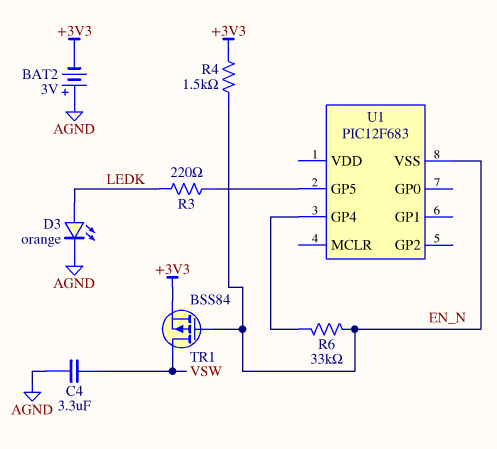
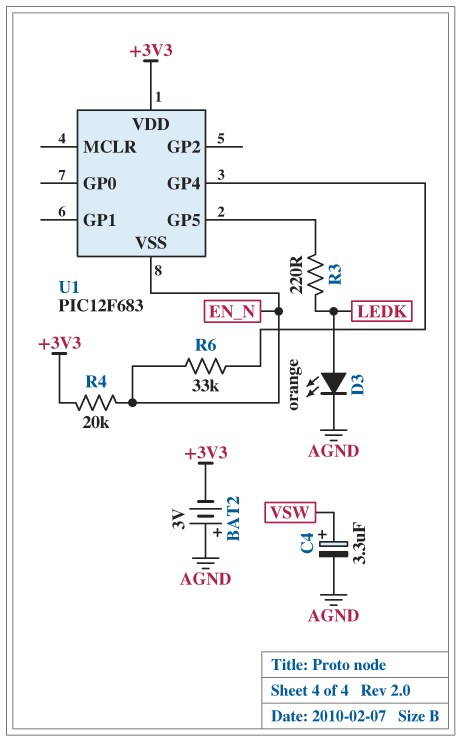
C4: 3.3uF (AGND, VSW) -> 3.3uF (plus VSW, minus AGND)
R4: 1.5k (+3V3, EN_N) -> 20k (+3V3, EN_N)
TR1: PMOS BSS84 (G EN_N, D VSW, S +3V3) -> none
U1 pin VDD: none -> +3V3

